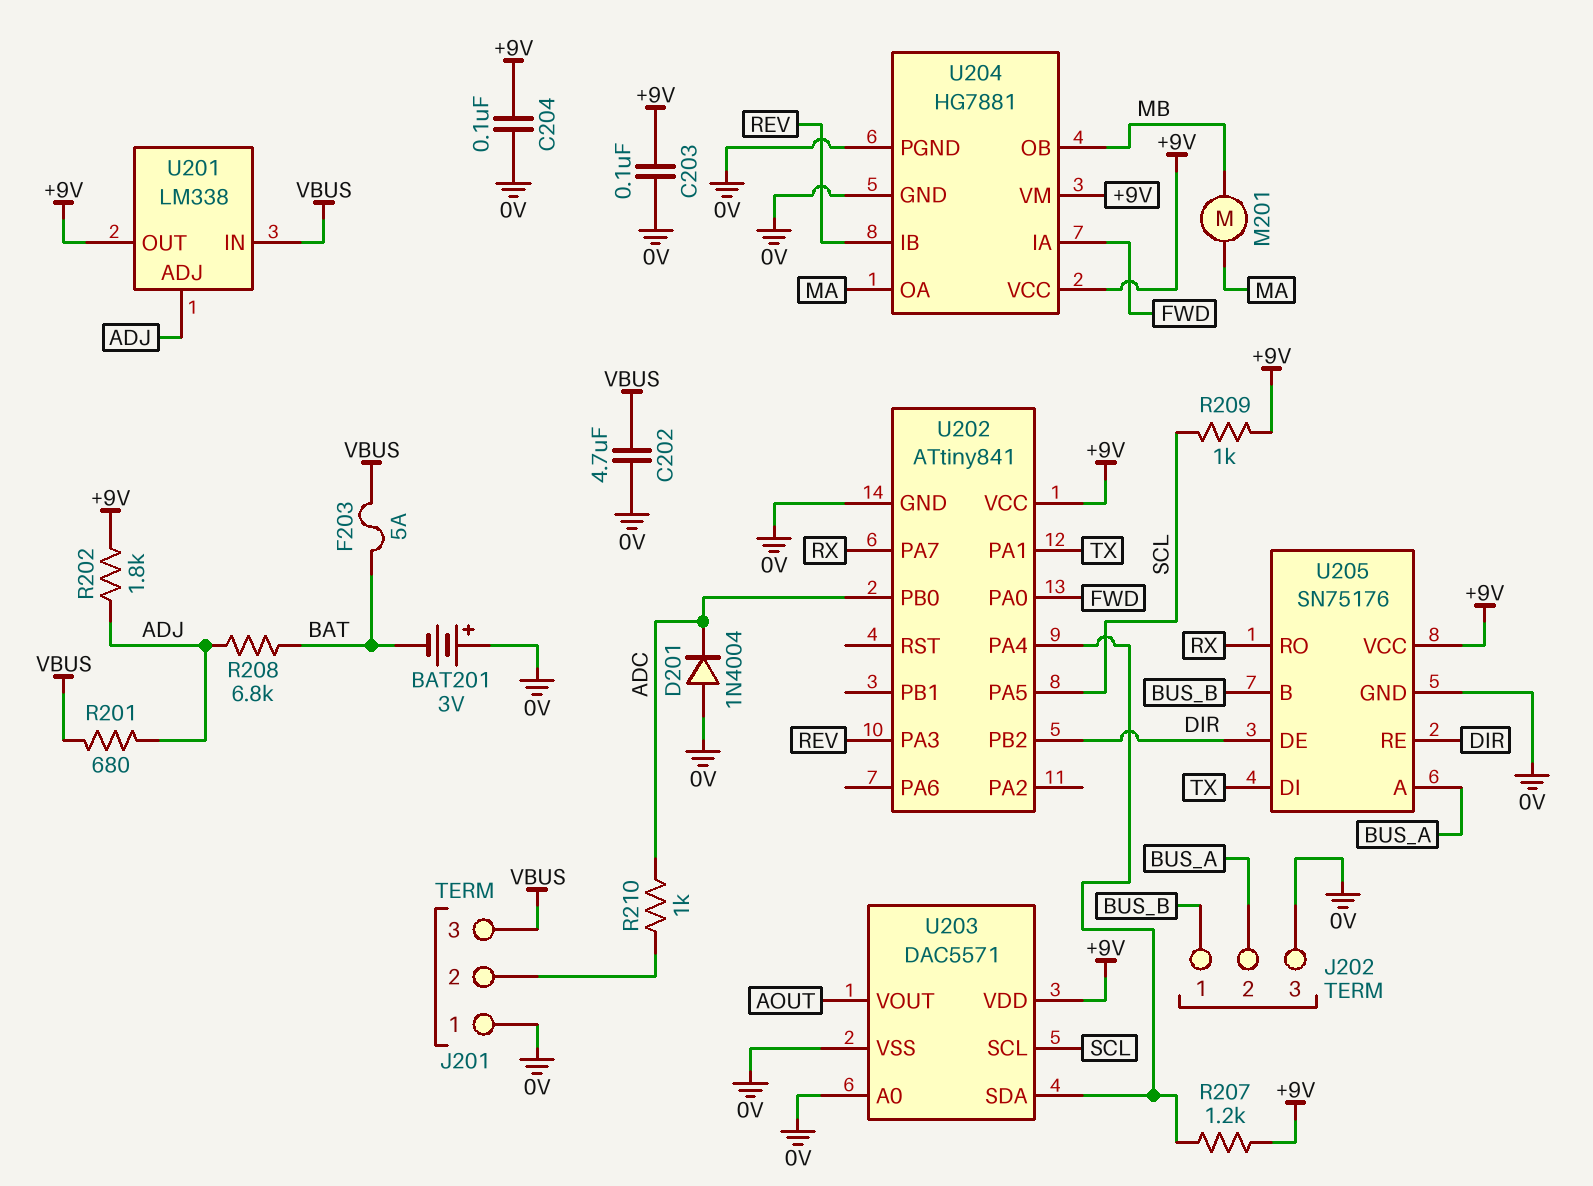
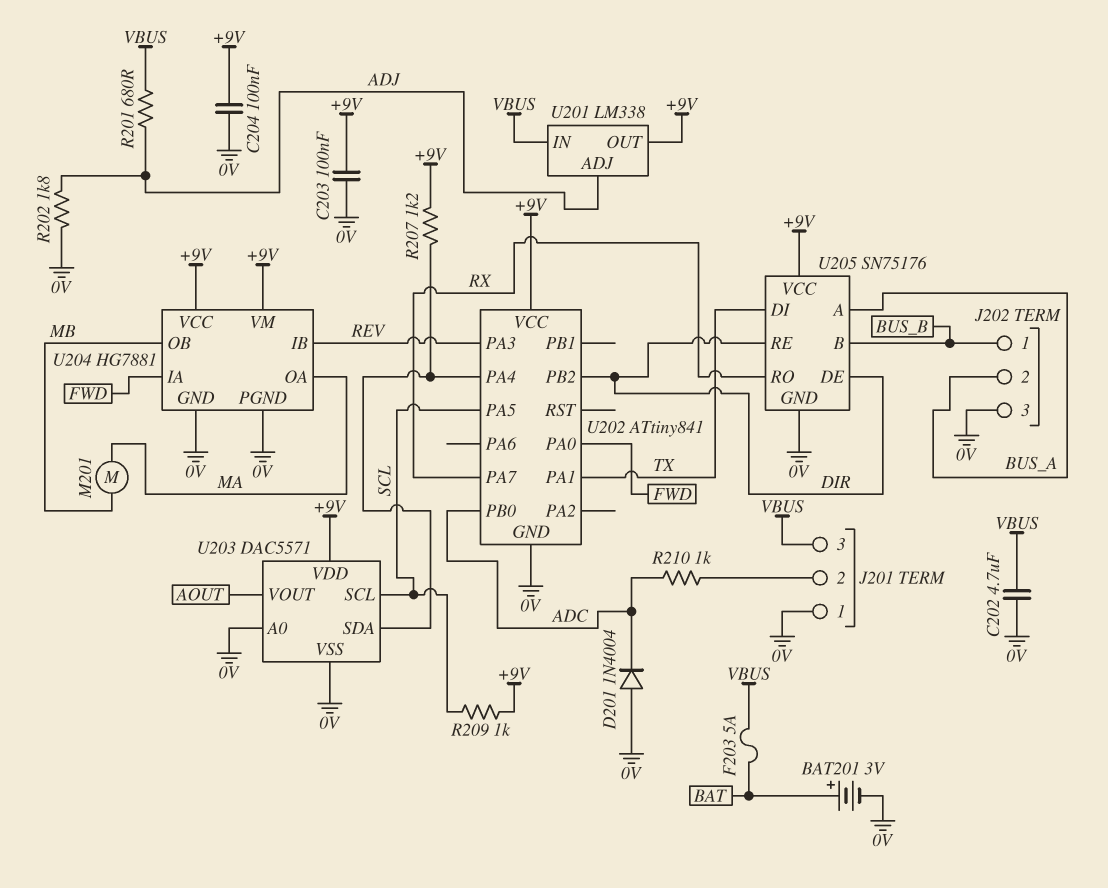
BAT201: 3V (plus 0V, minus BAT) -> 3V (plus BAT, minus 0V)
R202: 1.8k (+9V, ADJ) -> 1.8k (0V, ADJ)
R208: 6.8k (ADJ, BAT) -> none

